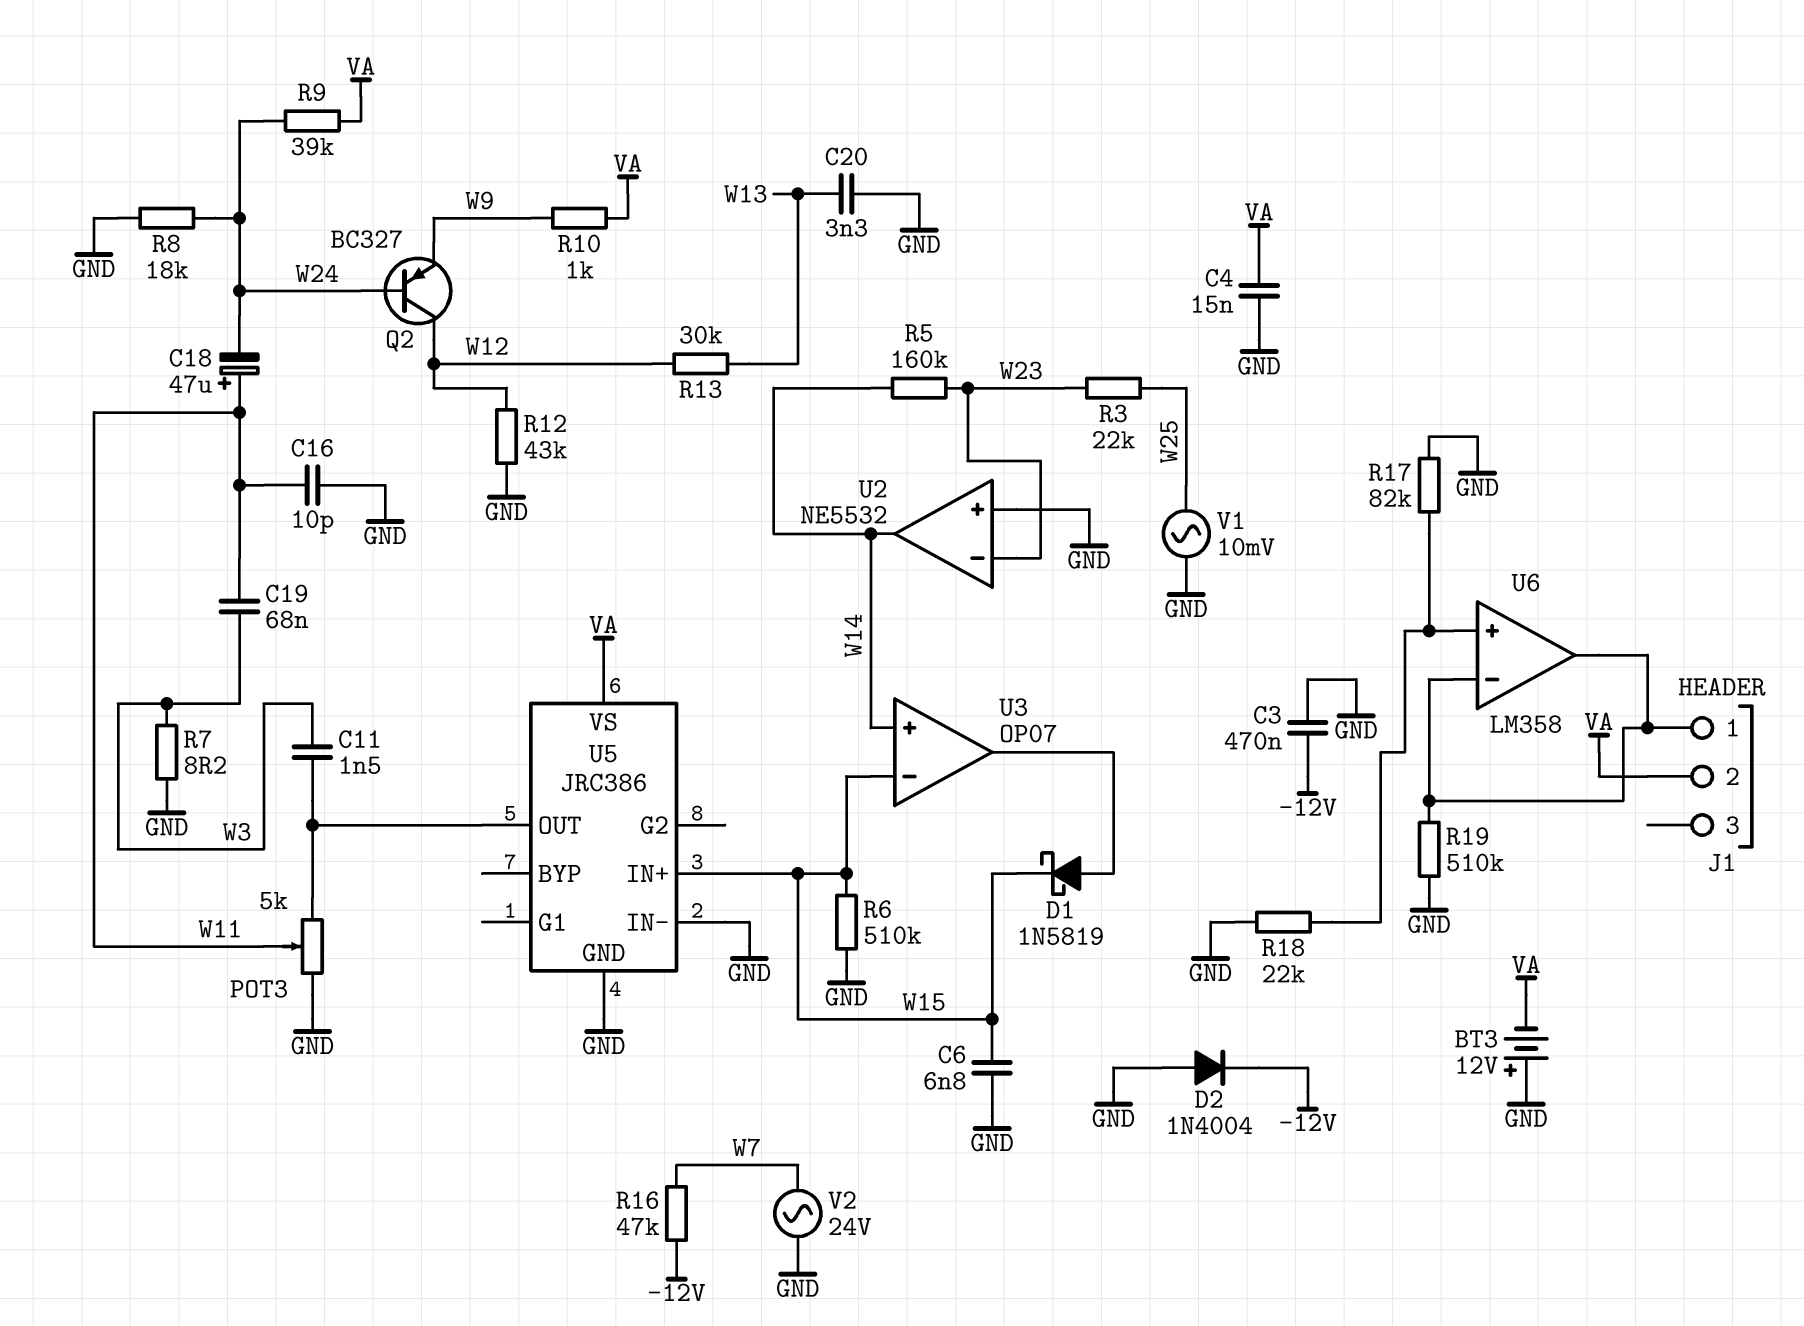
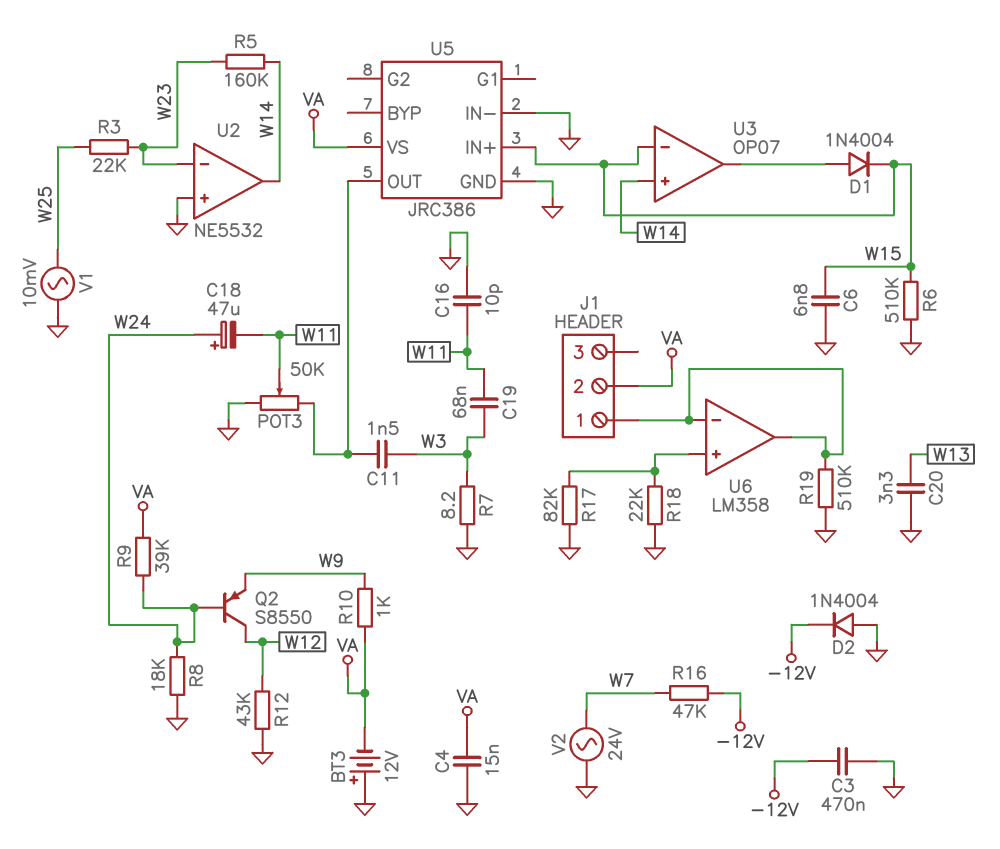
C18: 47uF (plus W11, minus W24) -> 47uF (plus W24, minus W11)
D1: schottky 1N5819 (A U3/out, K W15) -> diode 1N4004 (A U3/out, K W15)
POT3: 5k (GND, U5/OUT, wiper W11) -> 50k (GND, U5/OUT, wiper W11)
Q2: PNP BC327 (B W24, C W12, E W9) -> PNP S8550 (B W24, C W12, E W9)
R13: 30k (W12, W13) -> none

